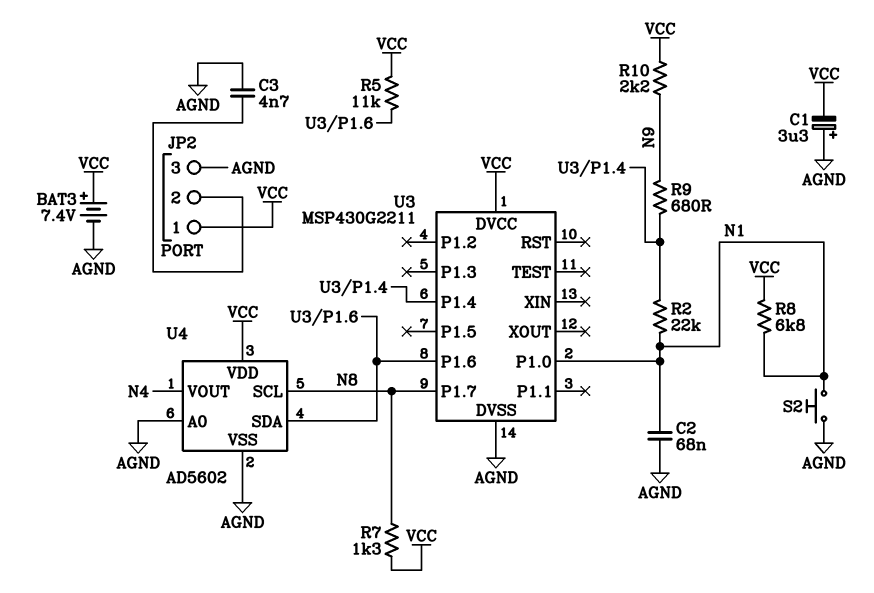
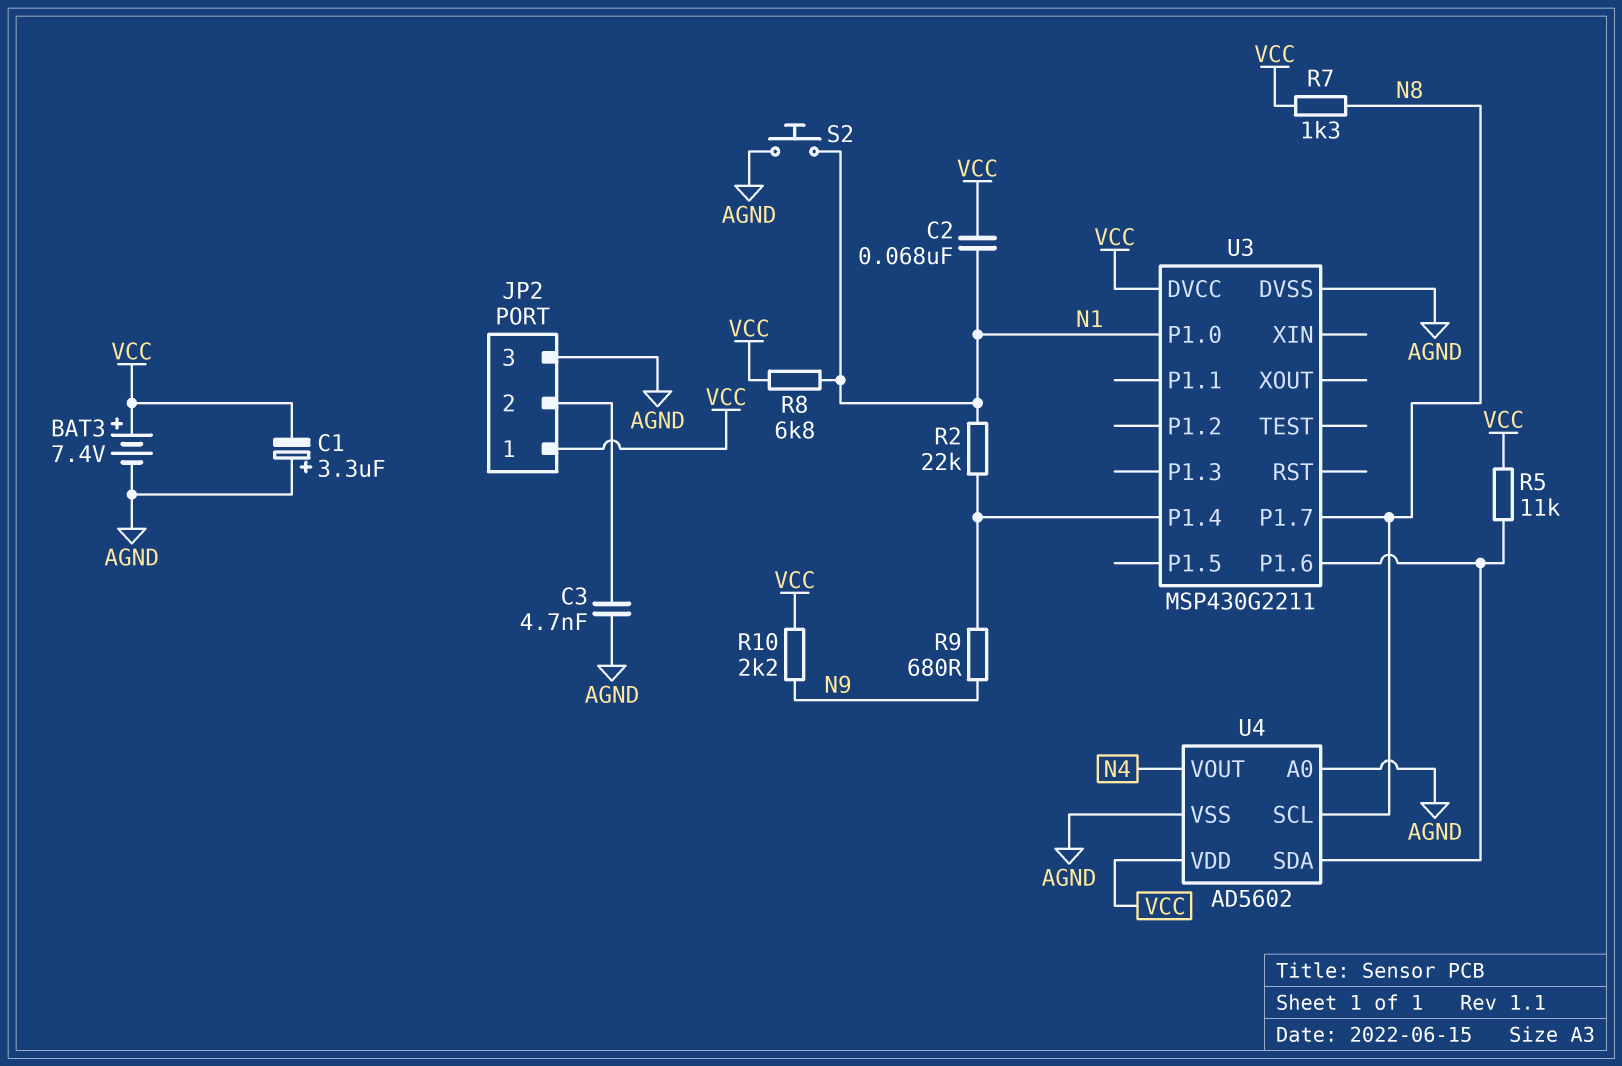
C2: 68nF (AGND, N1) -> 68nF (N1, VCC)

